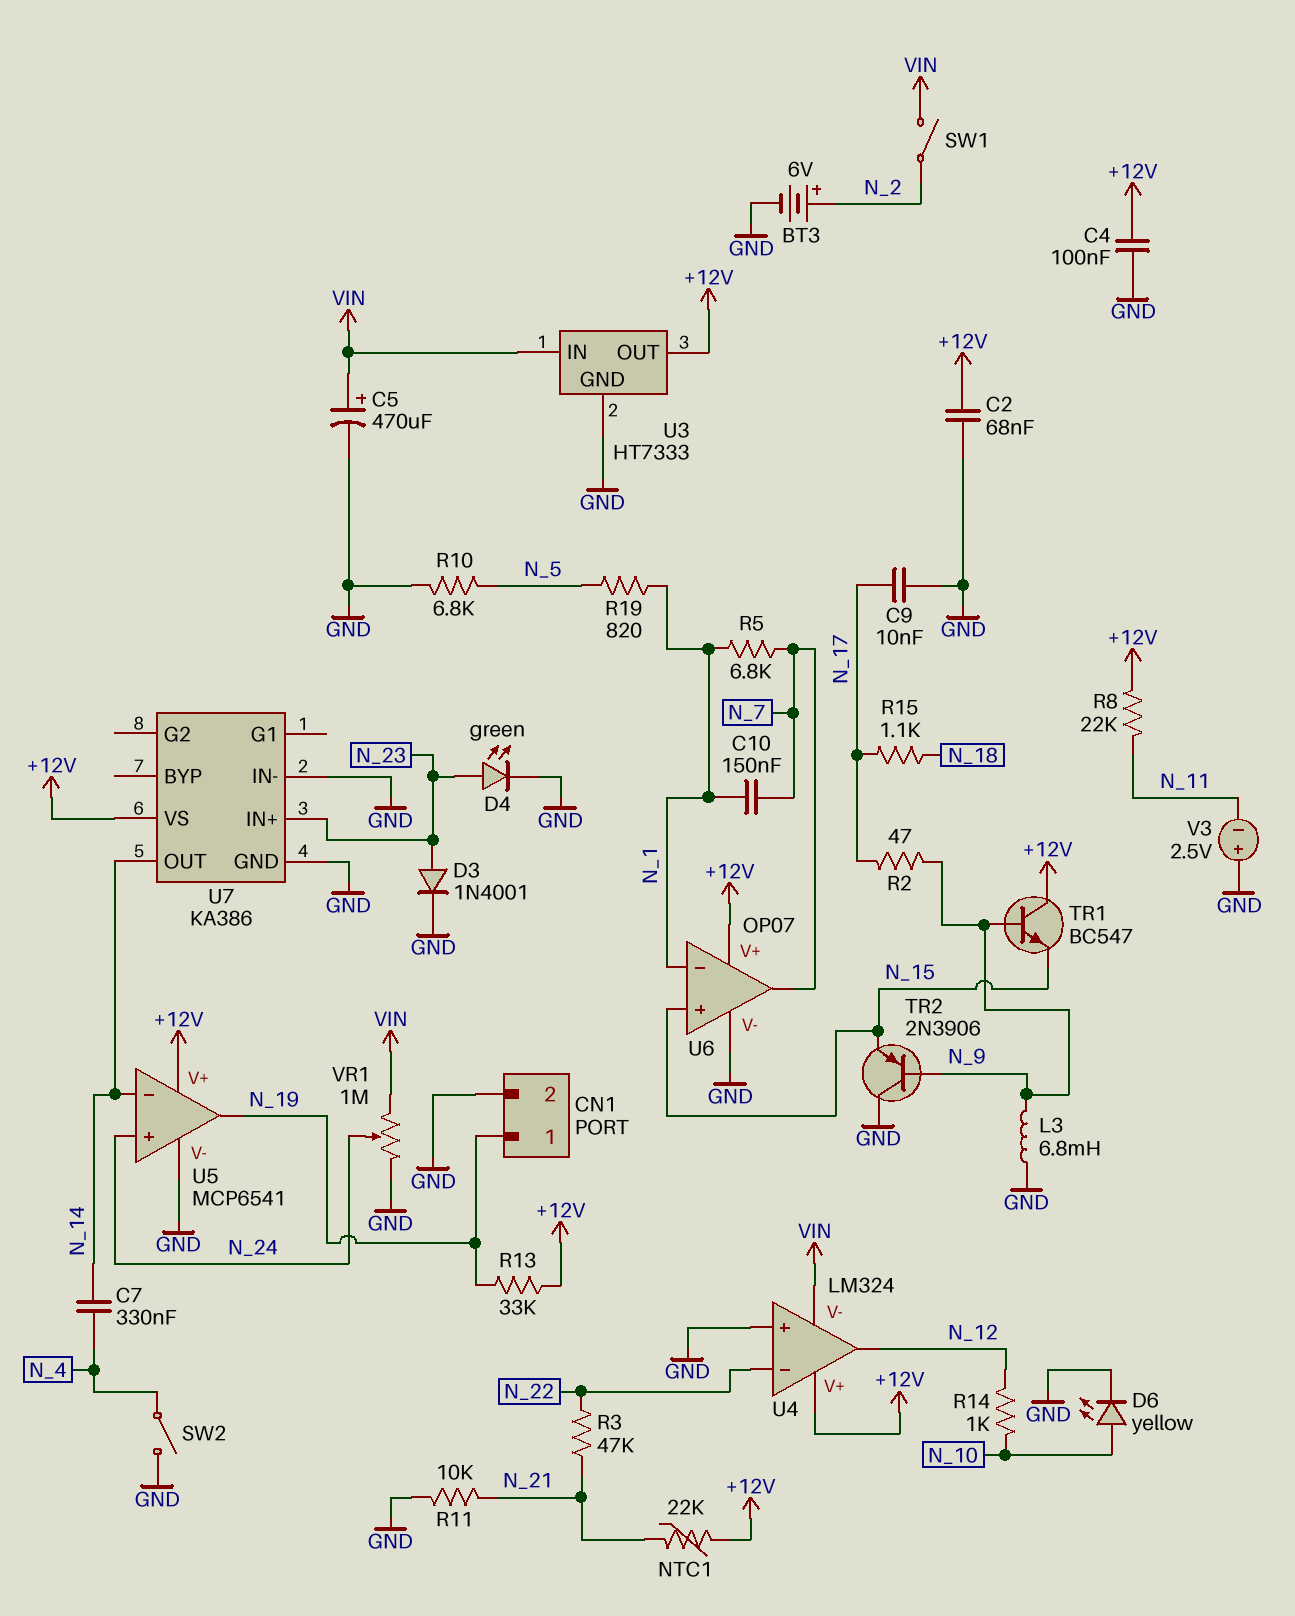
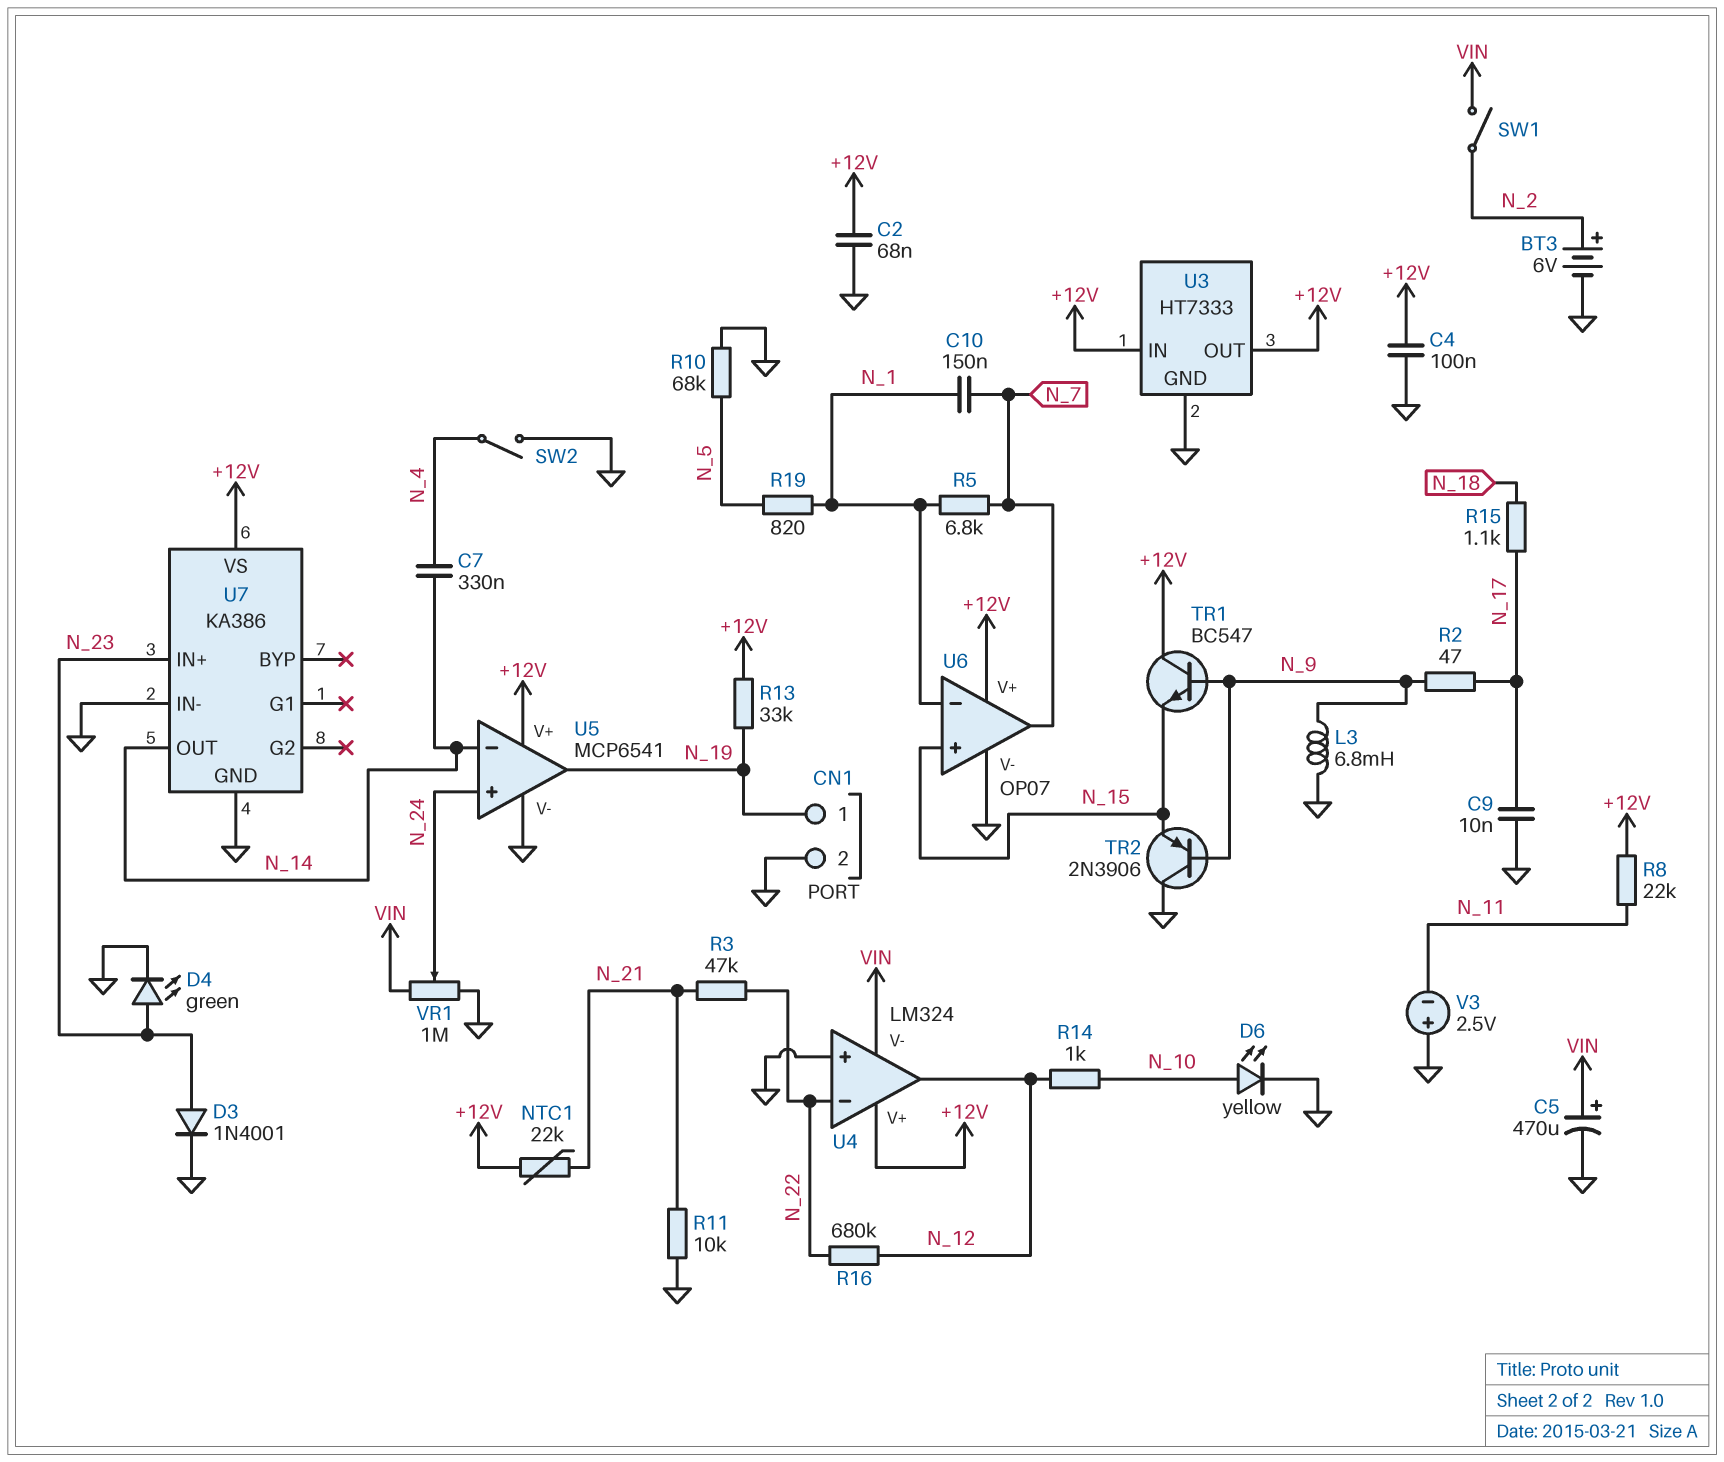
R10: 6.8k (GND, N_5) -> 68k (GND, N_5)
R16: none -> 680k (N_12, N_22)
U3 pin IN: VIN -> +12V

